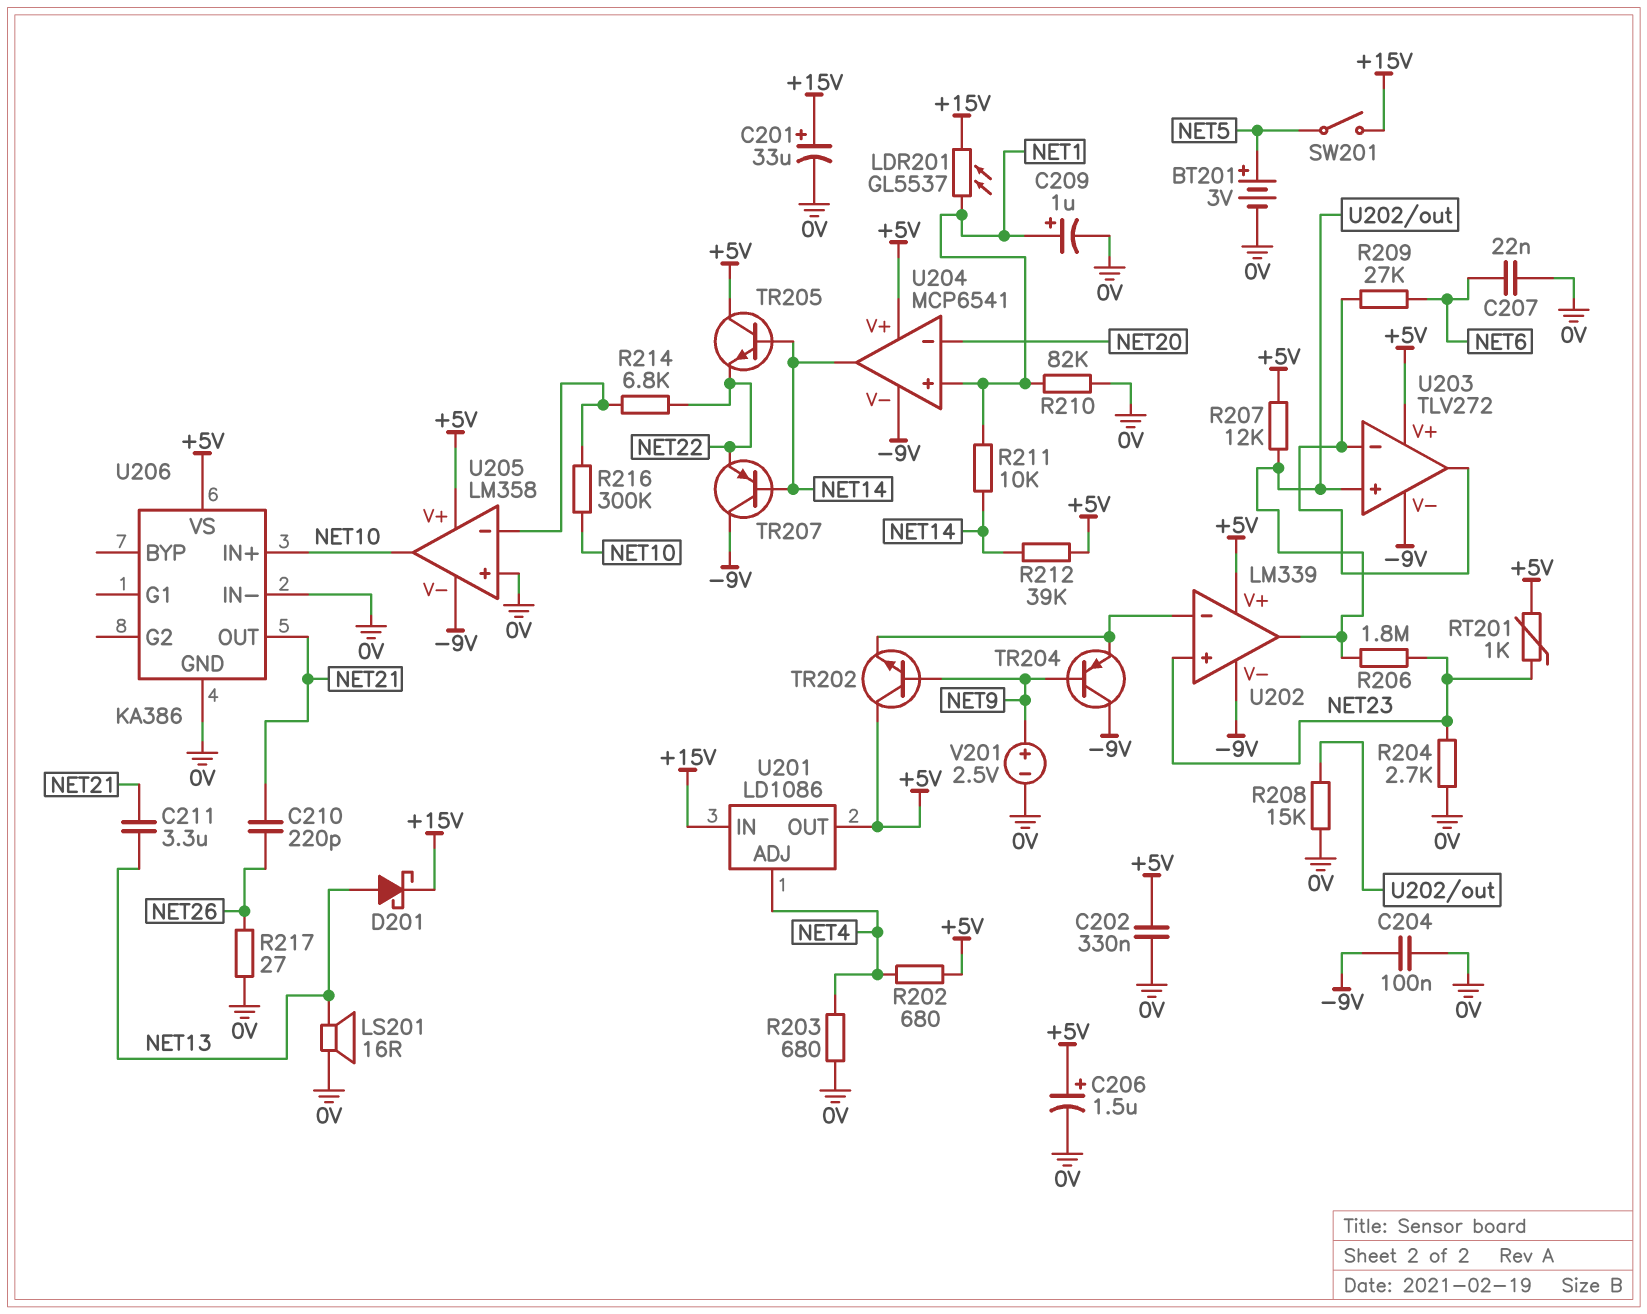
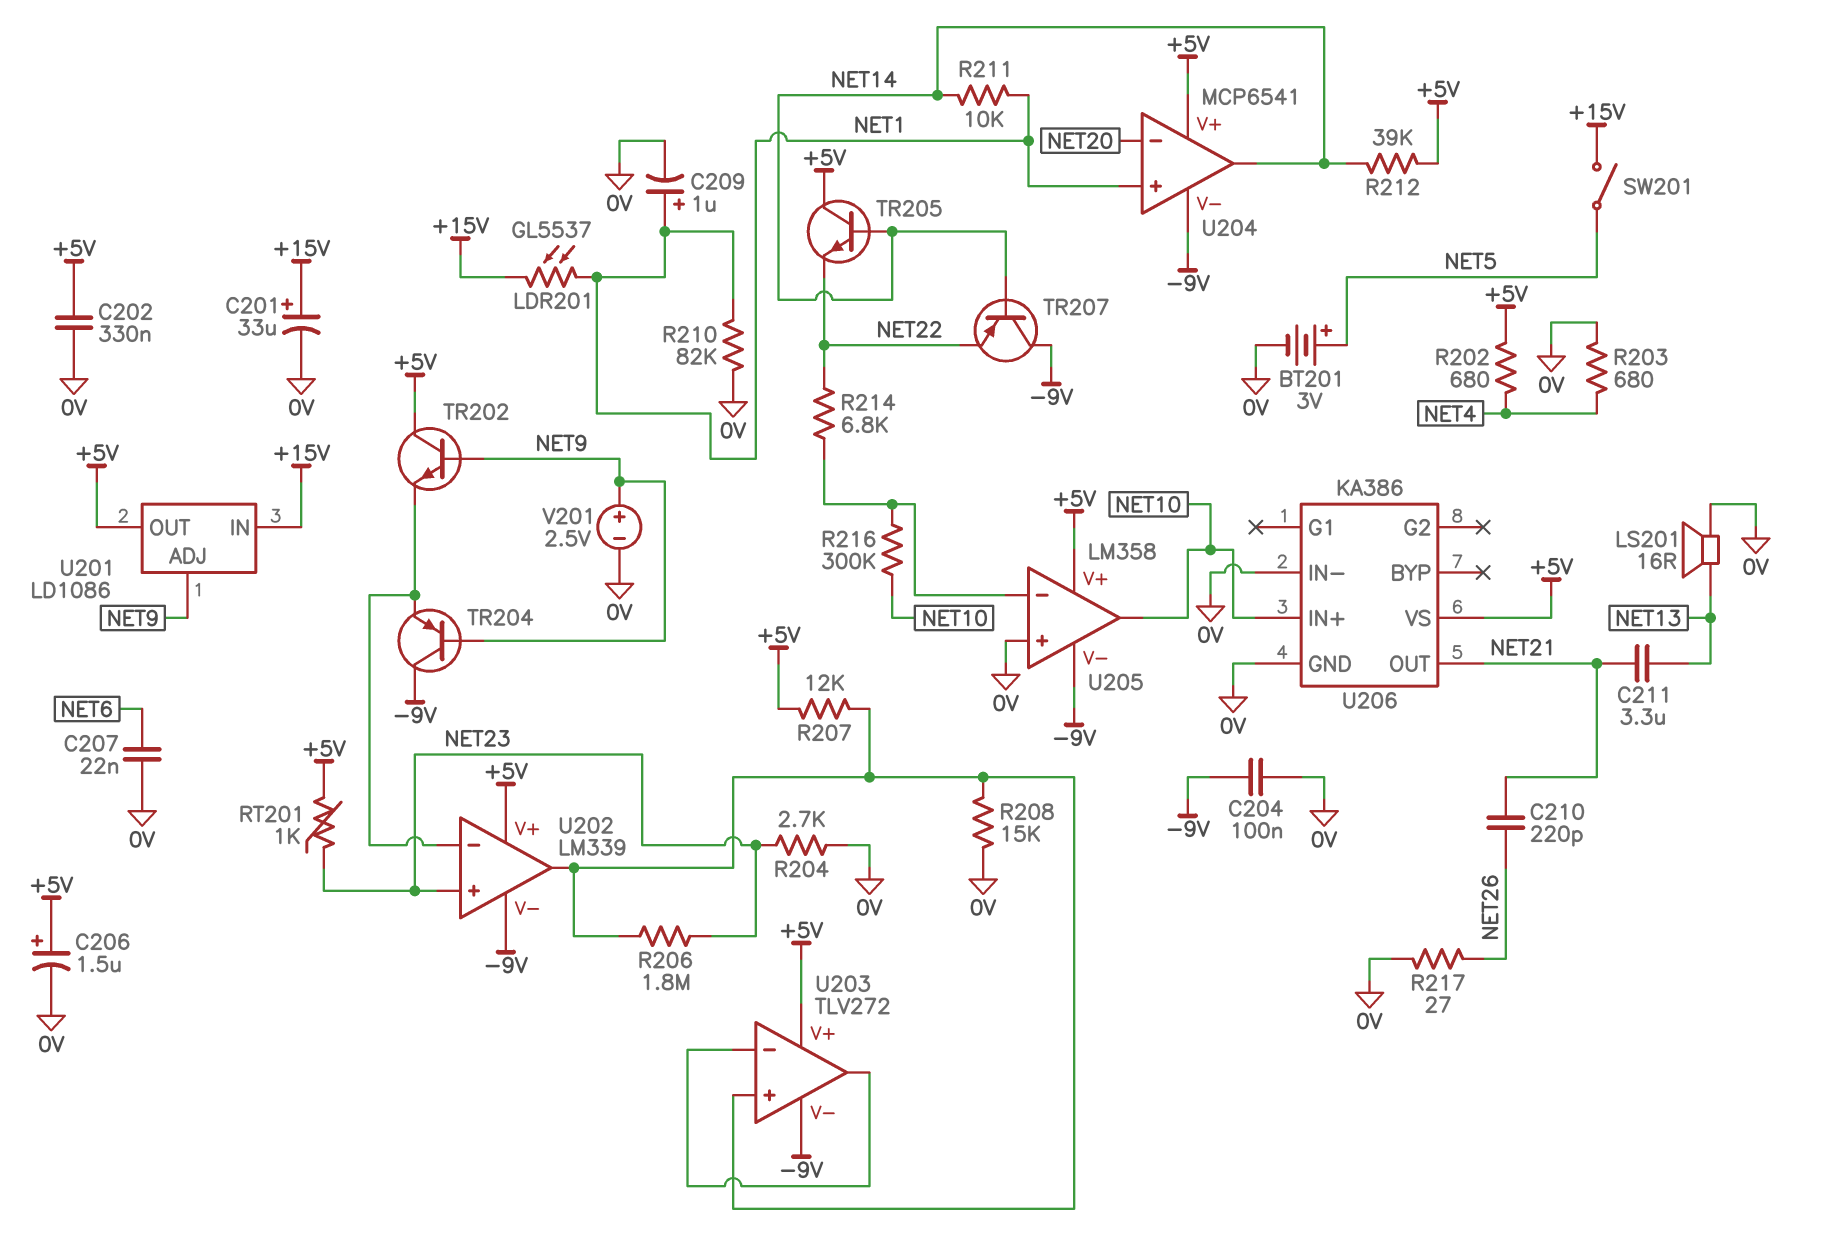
D201: schottky (A NET13, K +15V) -> none
R209: 27k (NET6, U203/in-) -> none
U201 pin ADJ: NET4 -> NET9

